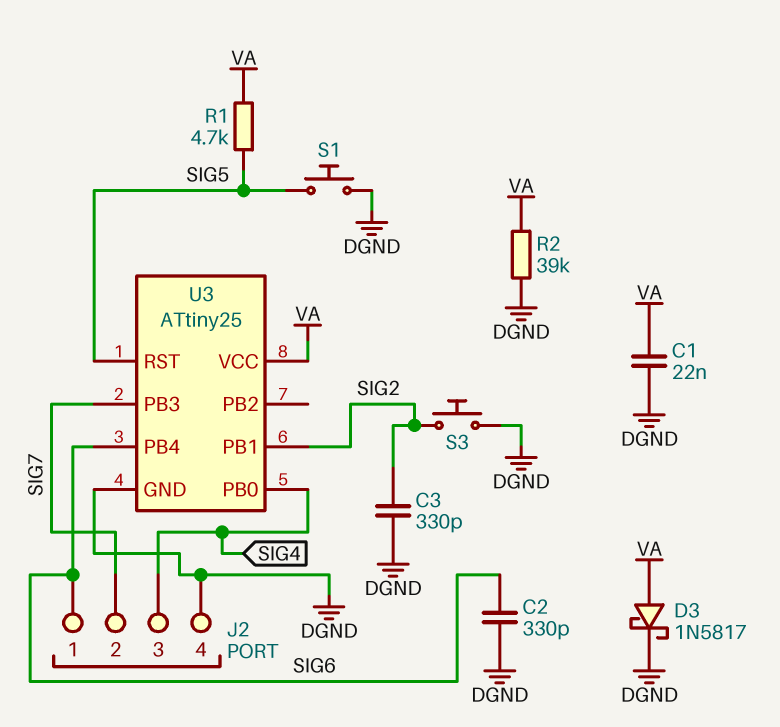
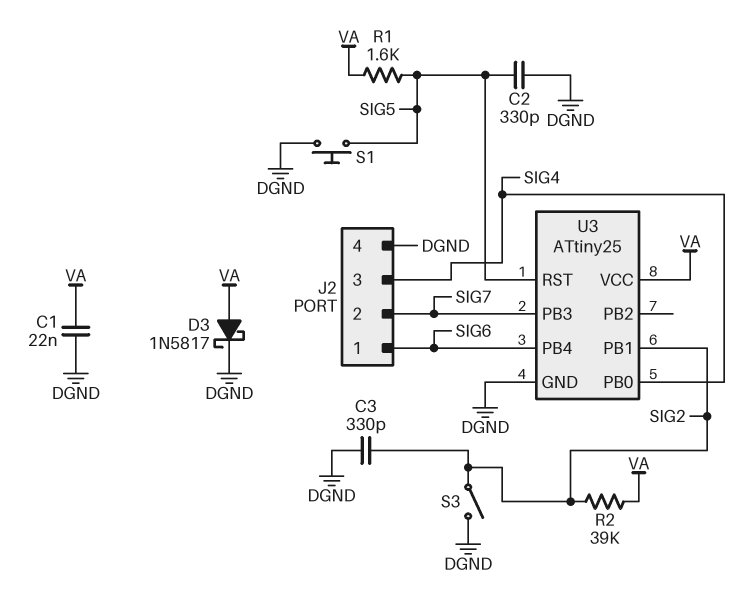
C2: 330pF (DGND, SIG6) -> 330pF (DGND, SIG5)
R1: 4.7k (SIG5, VA) -> 1.6k (SIG5, VA)
R2: 39k (DGND, VA) -> 39k (SIG2, VA)
S3: button (DGND, SIG2) -> switch (DGND, SIG2)

